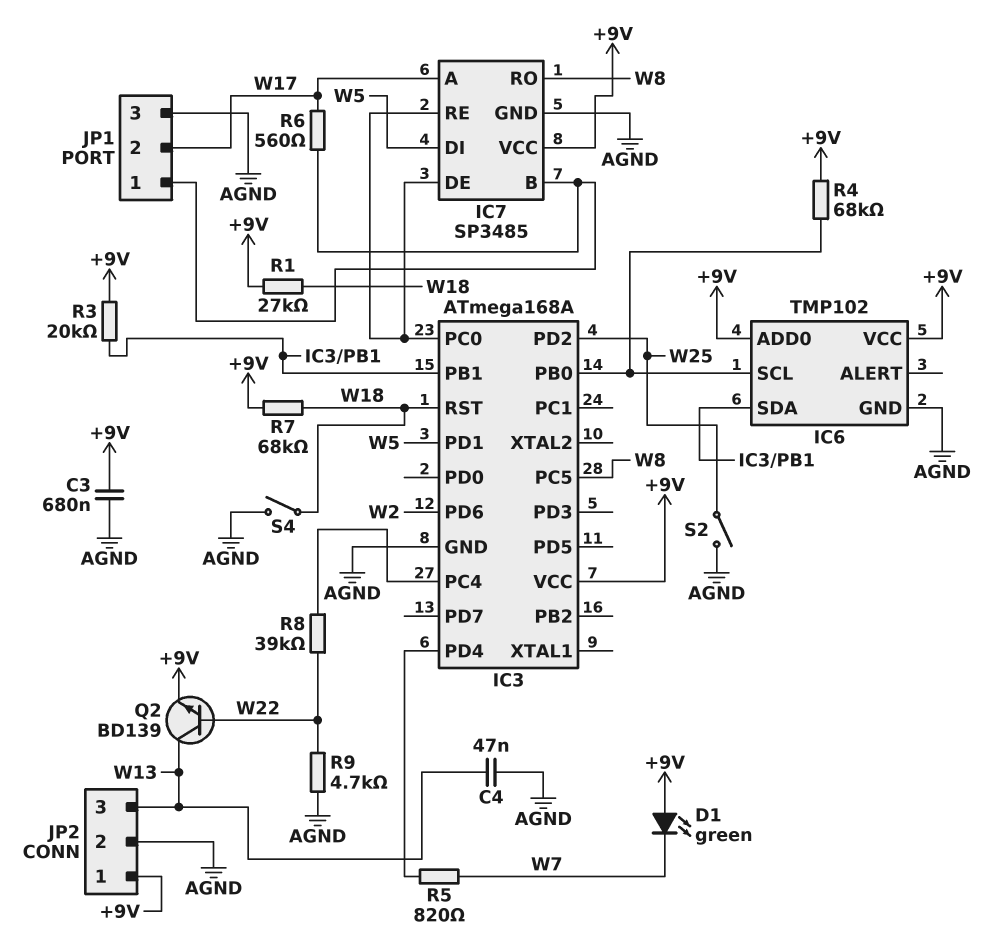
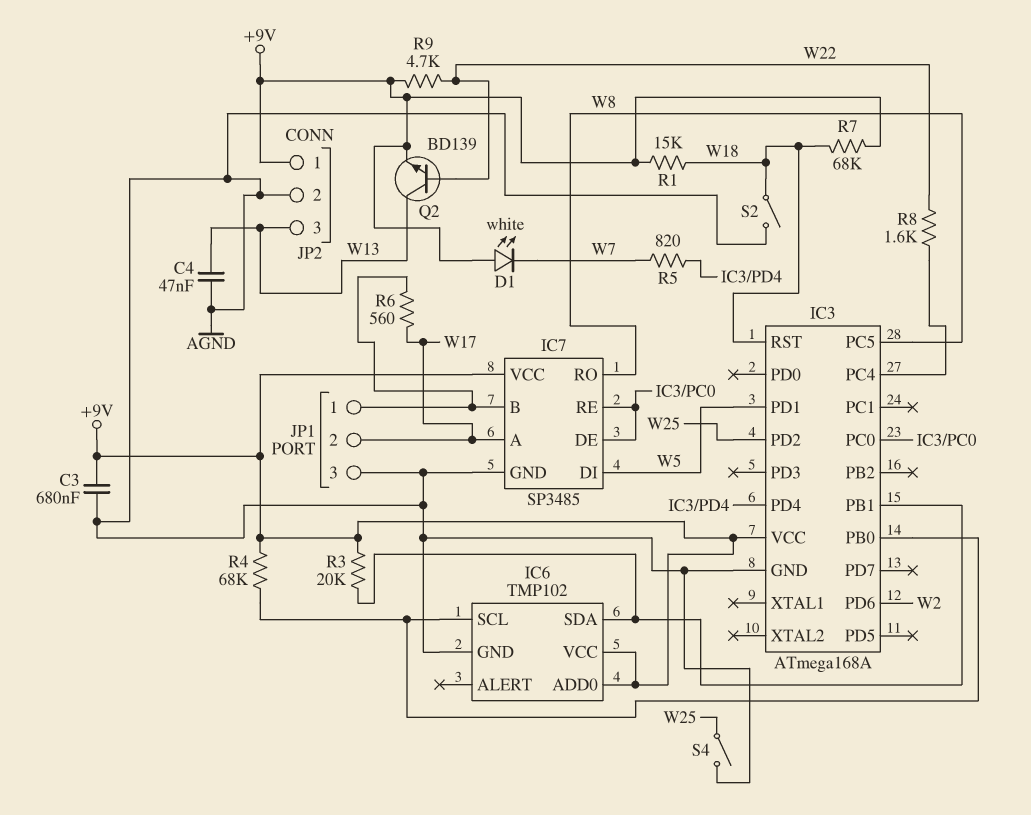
D1: LED green (A +9V, K W7) -> LED white (A +9V, K W7)
R1: 27k (+9V, W18) -> 15k (+9V, W18)
R8: 39k (IC3/PC4, W22) -> 1.6k (IC3/PC4, W22)
R9: 4.7k (AGND, W22) -> 4.7k (+9V, W22)
S2: switch (AGND, W25) -> switch (AGND, W18)
S4: switch (AGND, W18) -> switch (AGND, W25)

